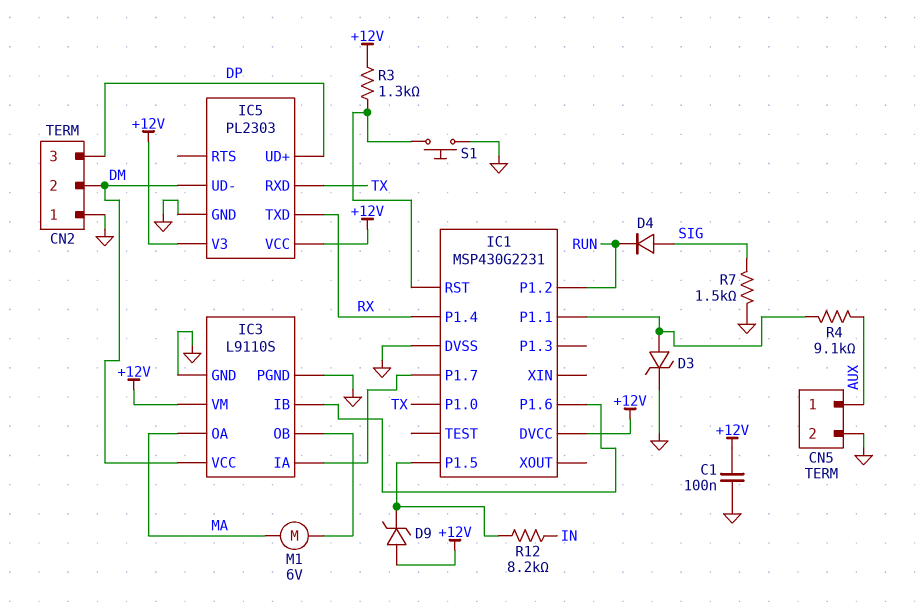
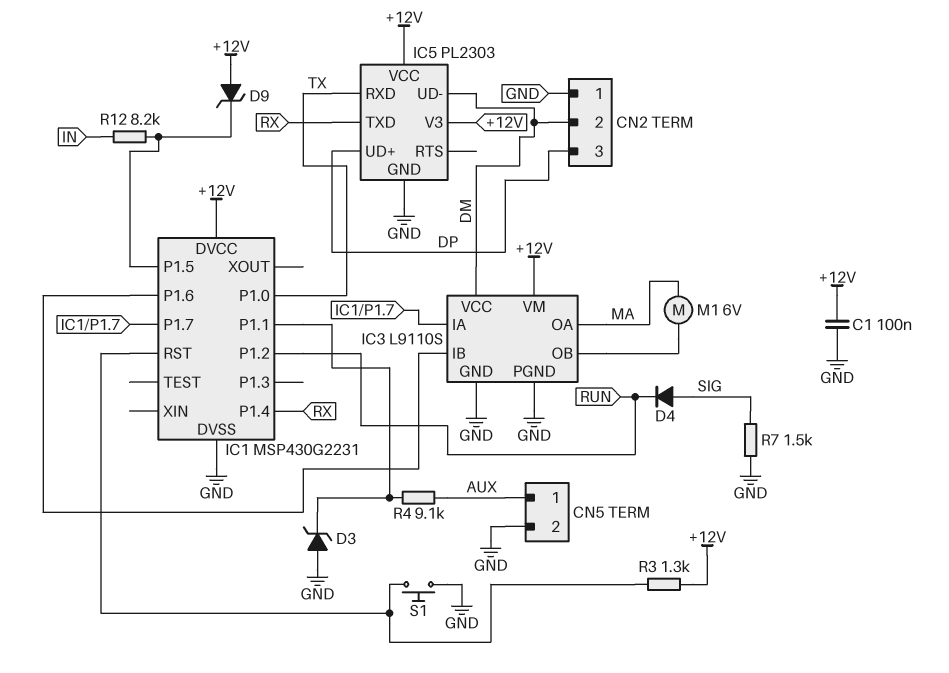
D3: zener (A IC1/P1.1, K GND) -> zener (A GND, K IC1/P1.1)

